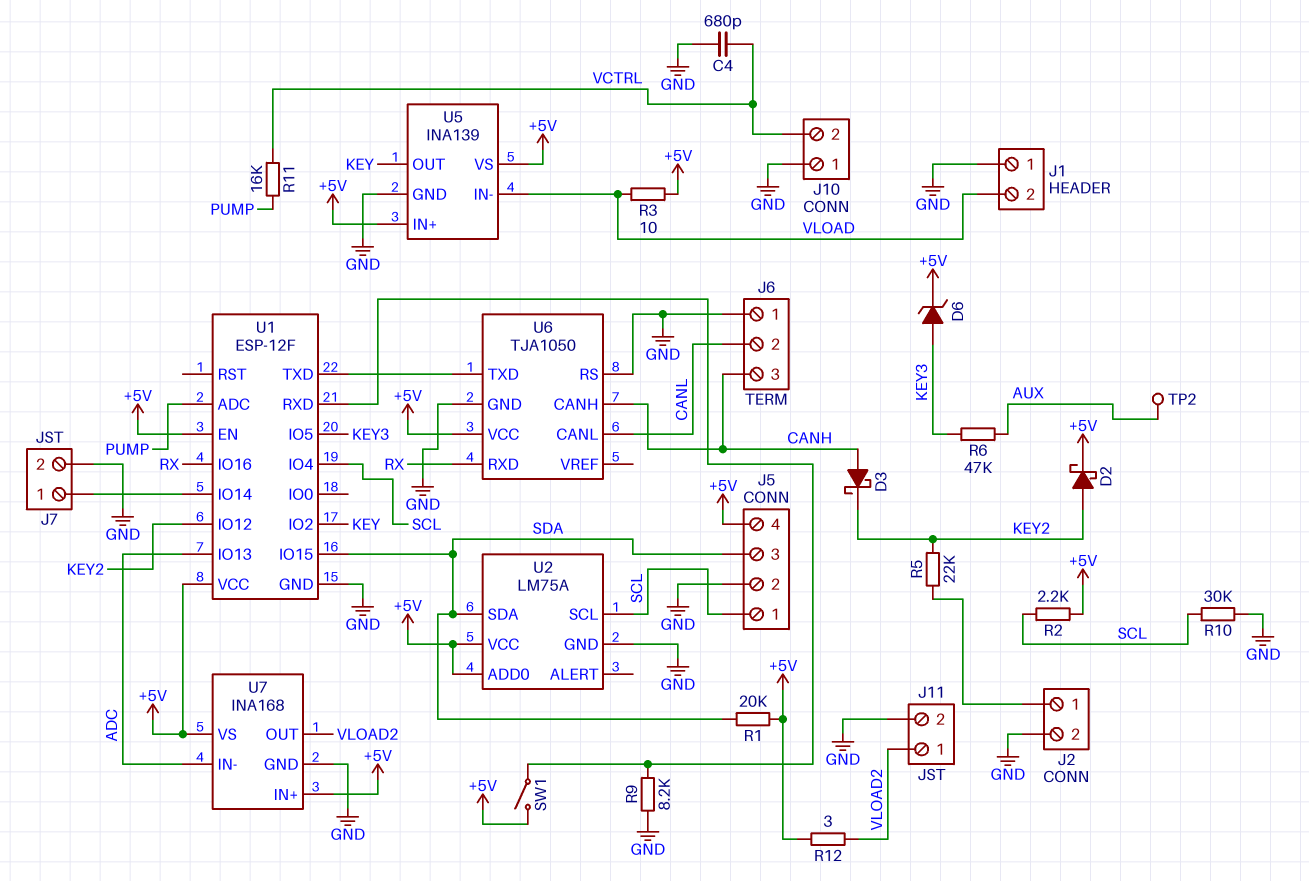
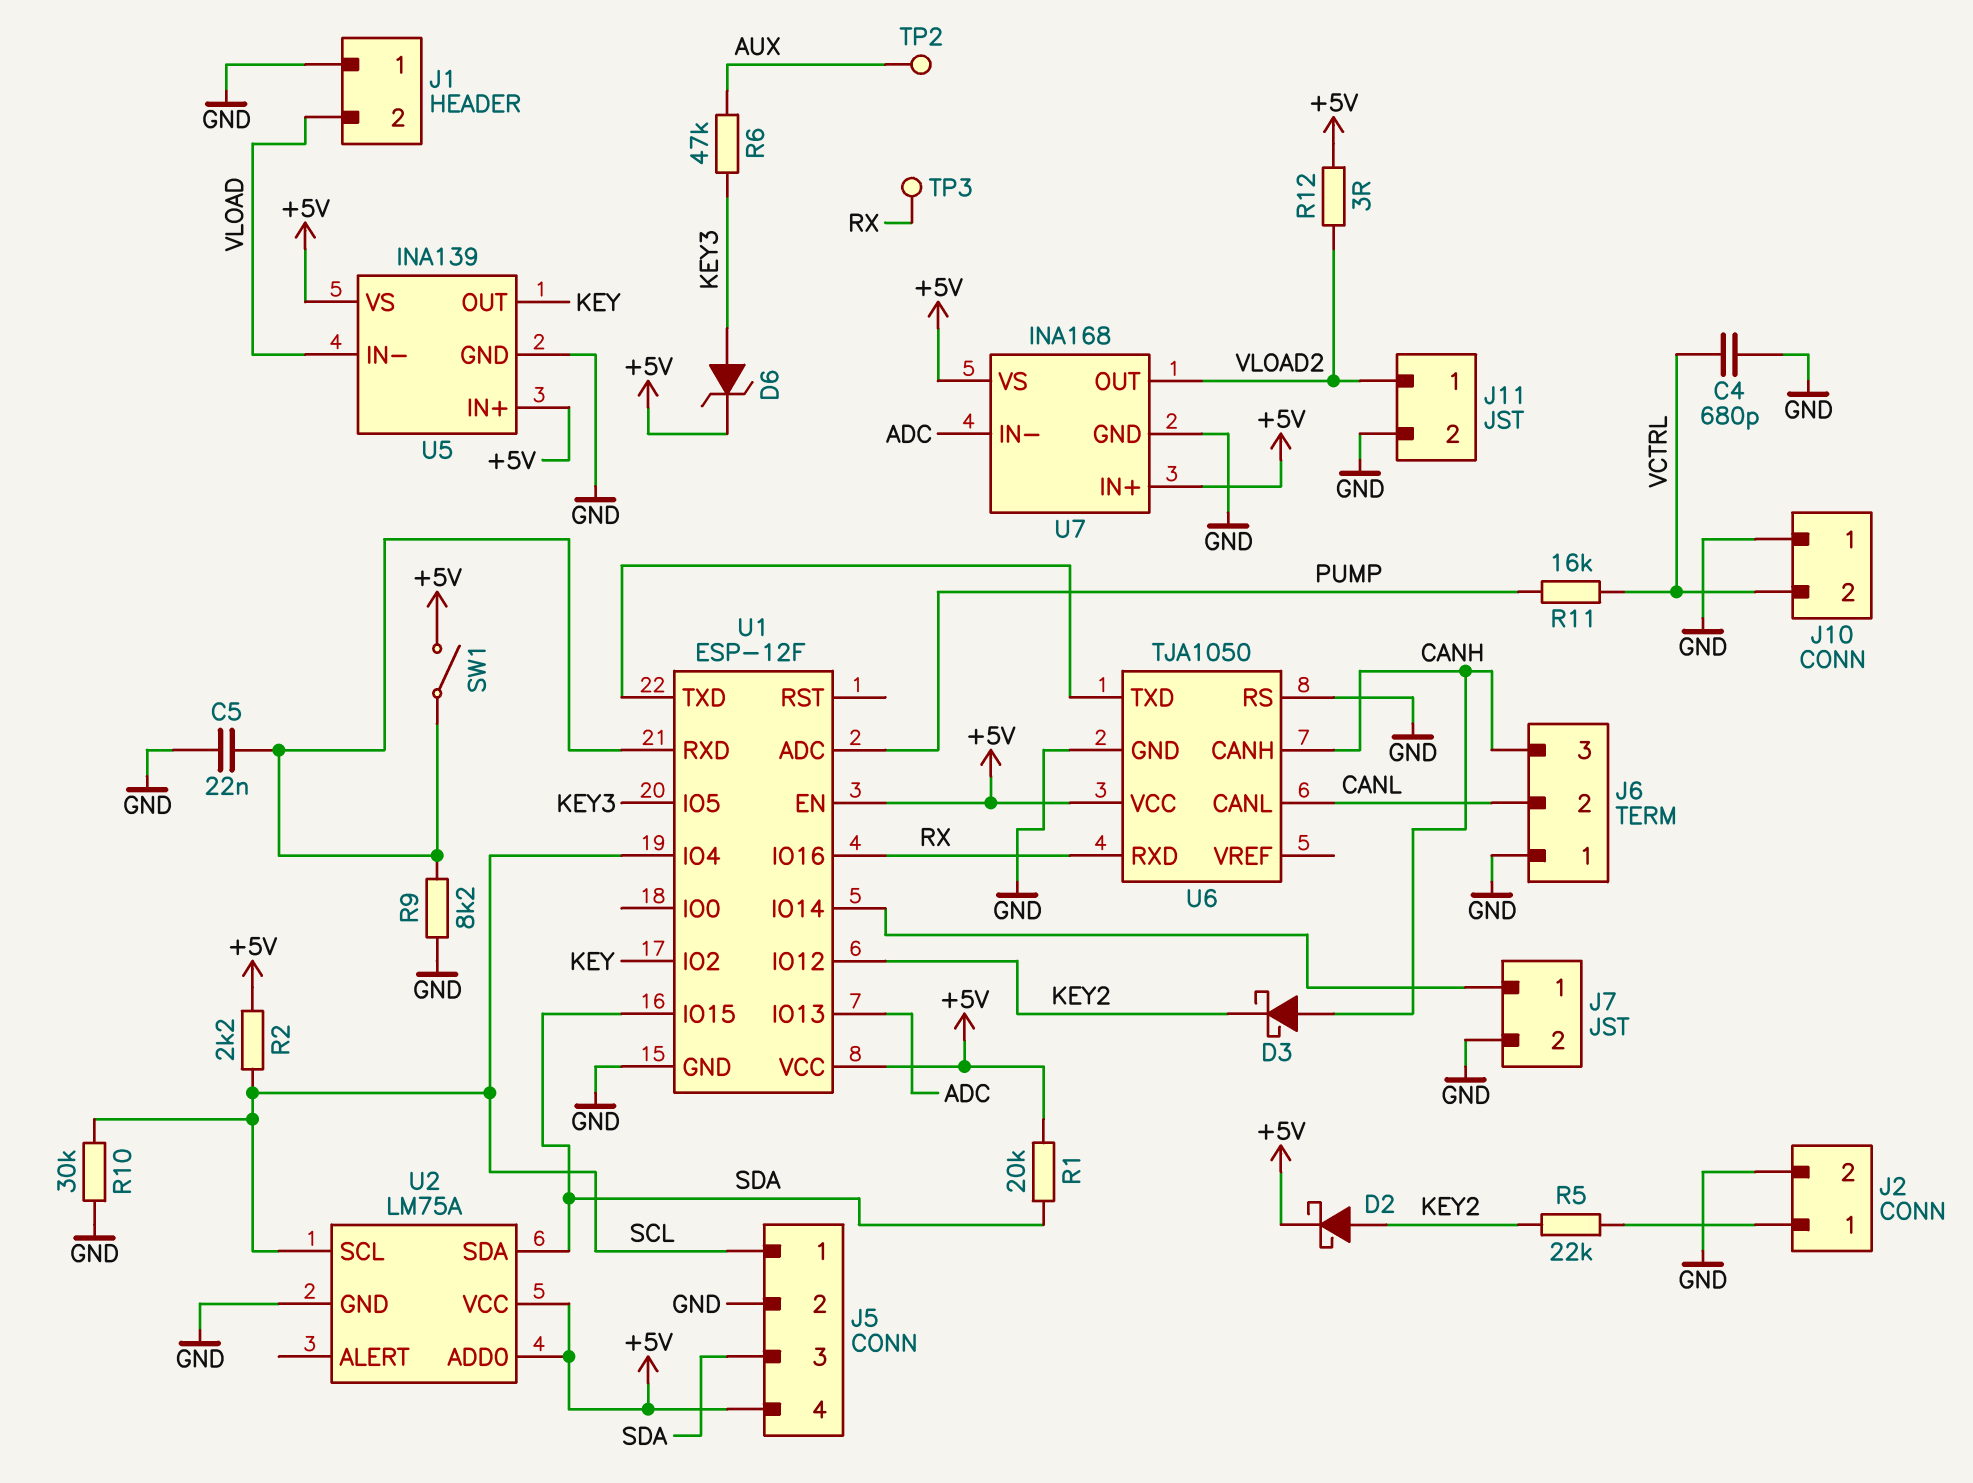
C5: none -> 22nF (GND, U1/RXD)
R3: 10 (+5V, VLOAD) -> none
TP3: none -> test point (RX)

